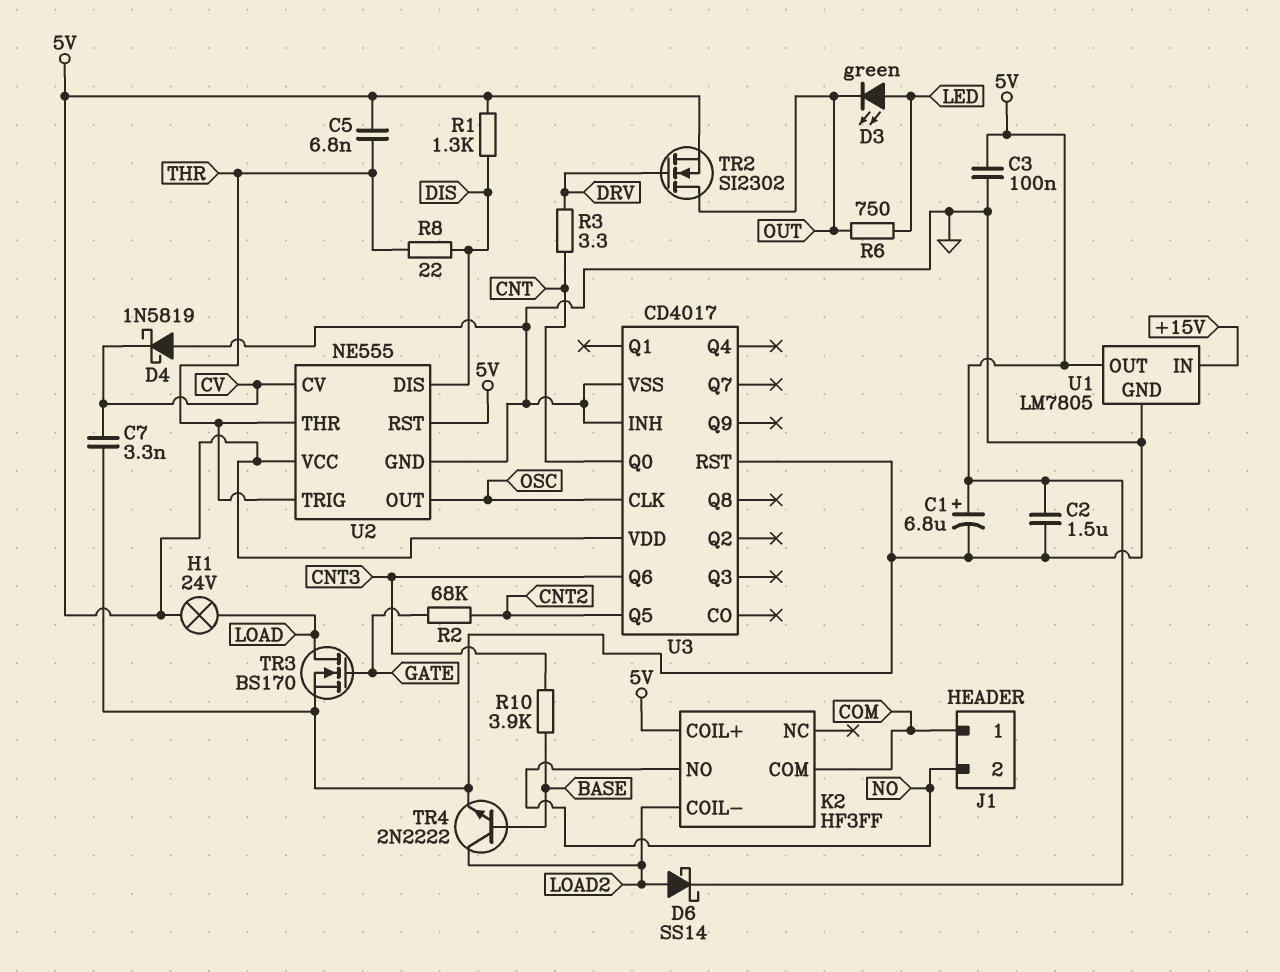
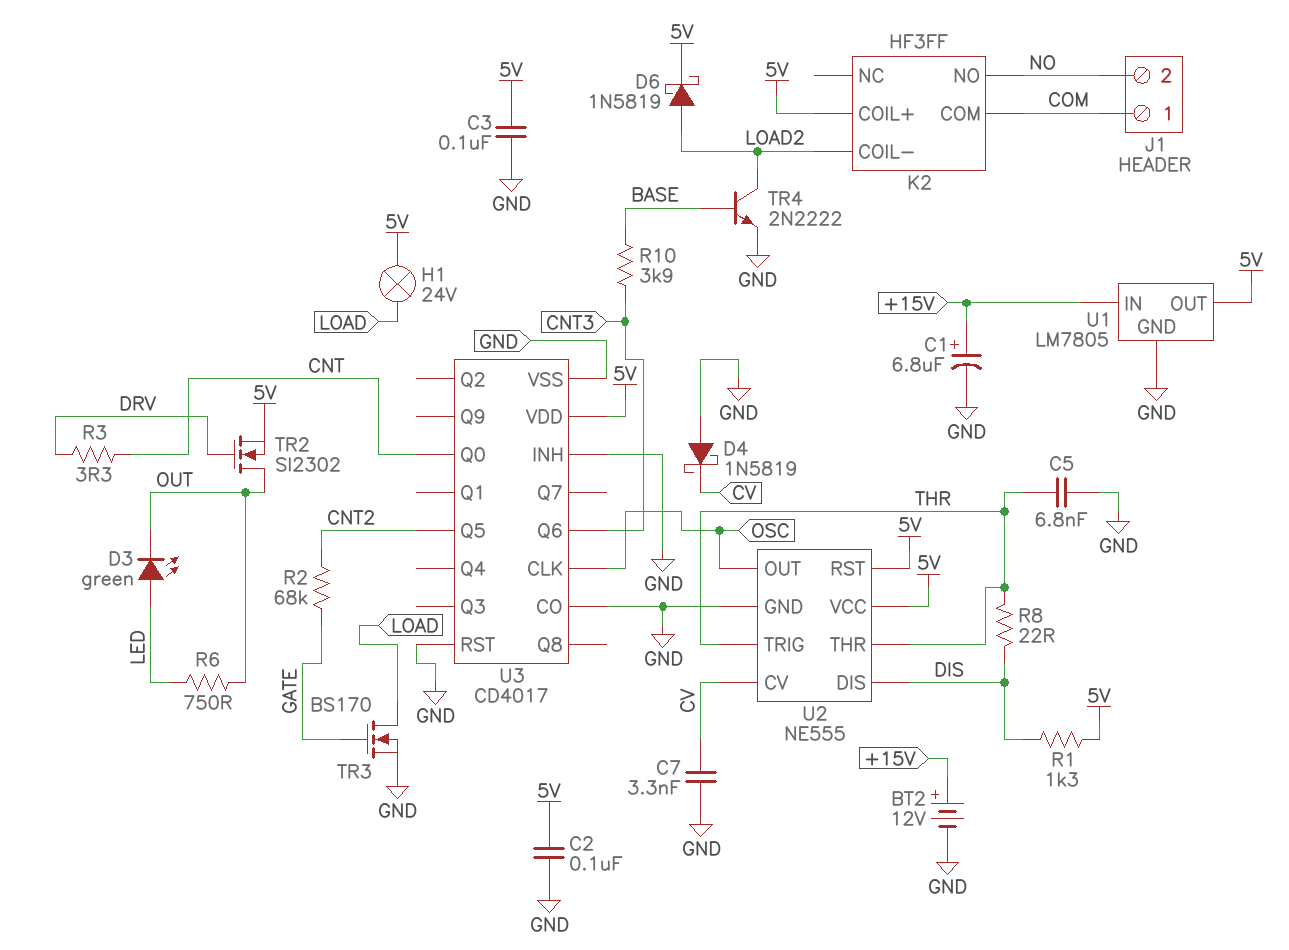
BT2: none -> 12V (plus +15V, minus GND)
C1: 6.8uF (plus 5V, minus GND) -> 6.8uF (plus +15V, minus GND)
C2: 1.5uF (5V, GND) -> 100nF (5V, GND)
C5: 6.8nF (5V, THR) -> 6.8nF (GND, THR)
D6: schottky SS14 (A LOAD2, K 5V) -> schottky 1N5819 (A LOAD2, K 5V)
U3 pin CO: none -> GND

